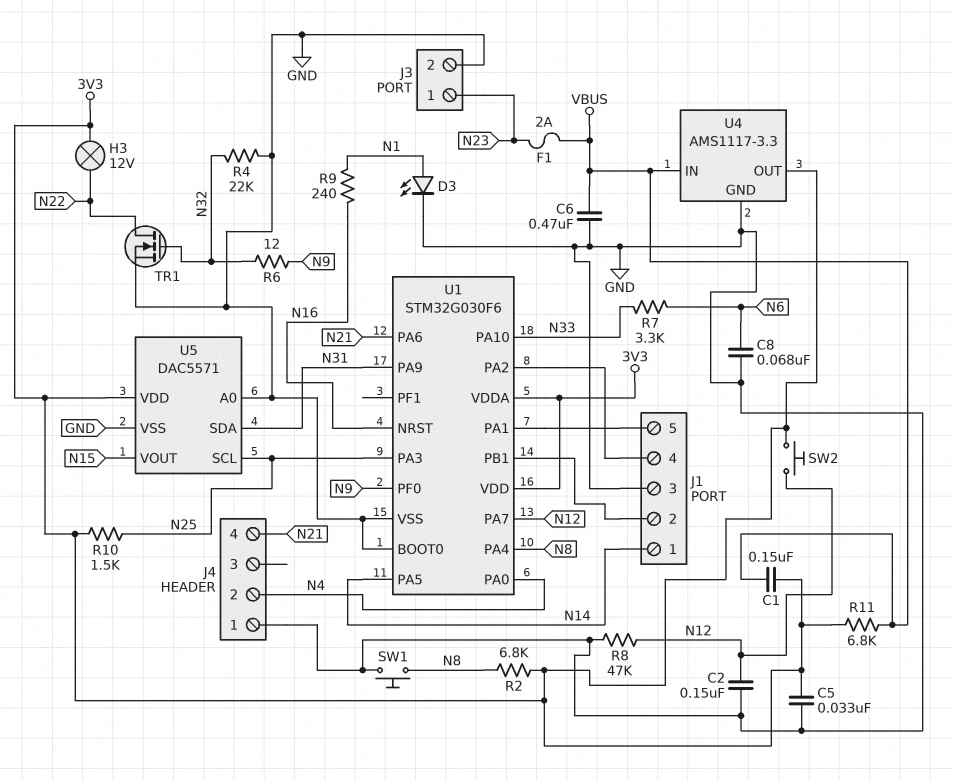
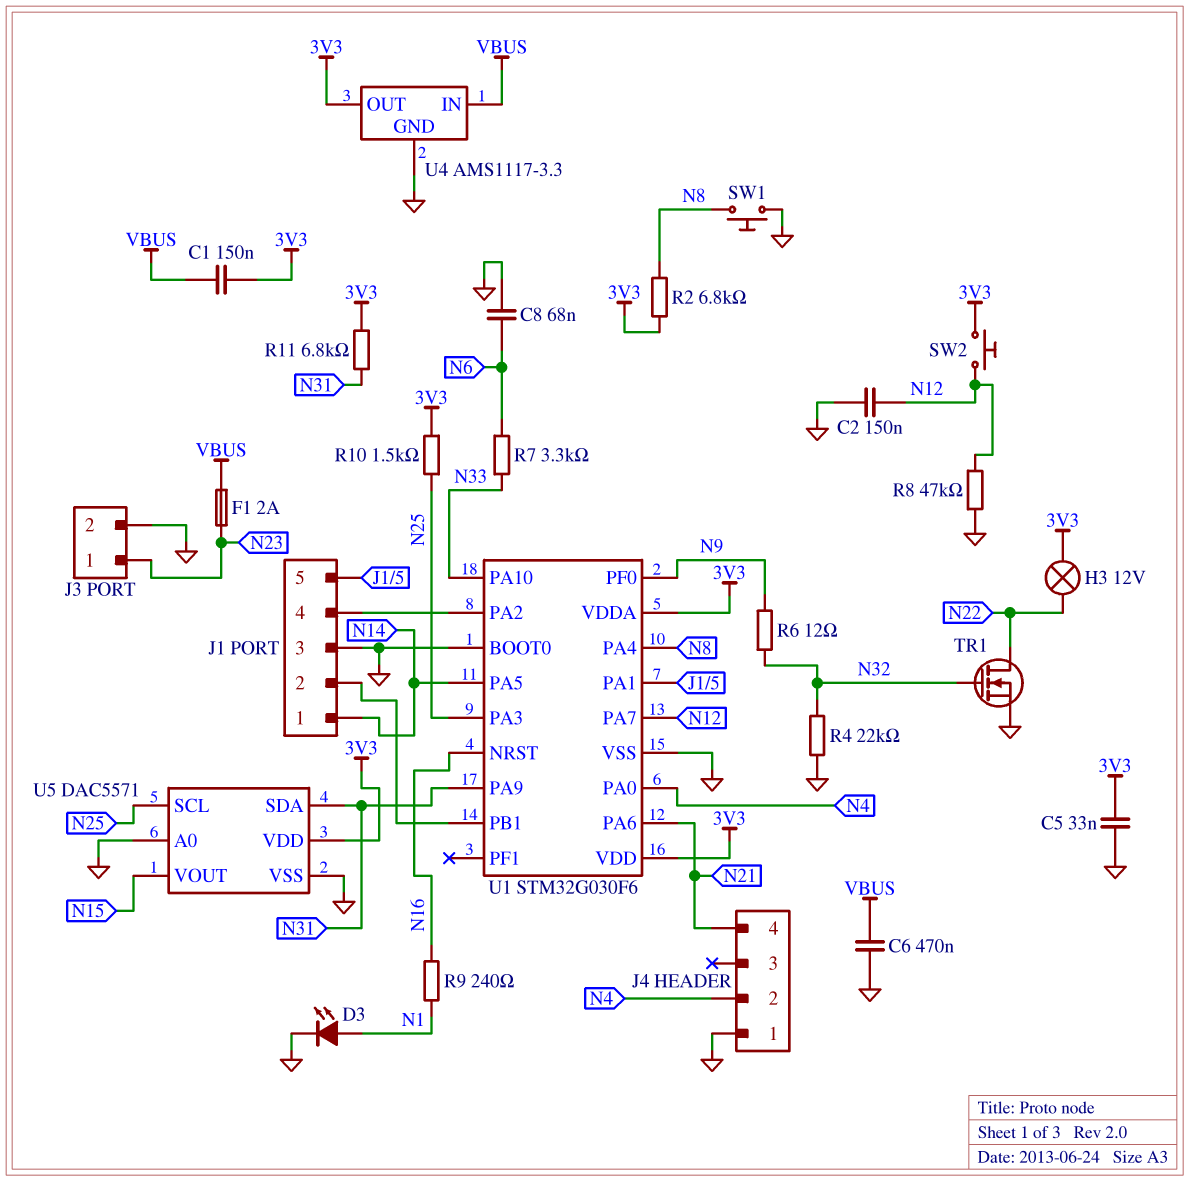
R11: 6.8k (3V3, VBUS) -> 6.8k (3V3, N31)

